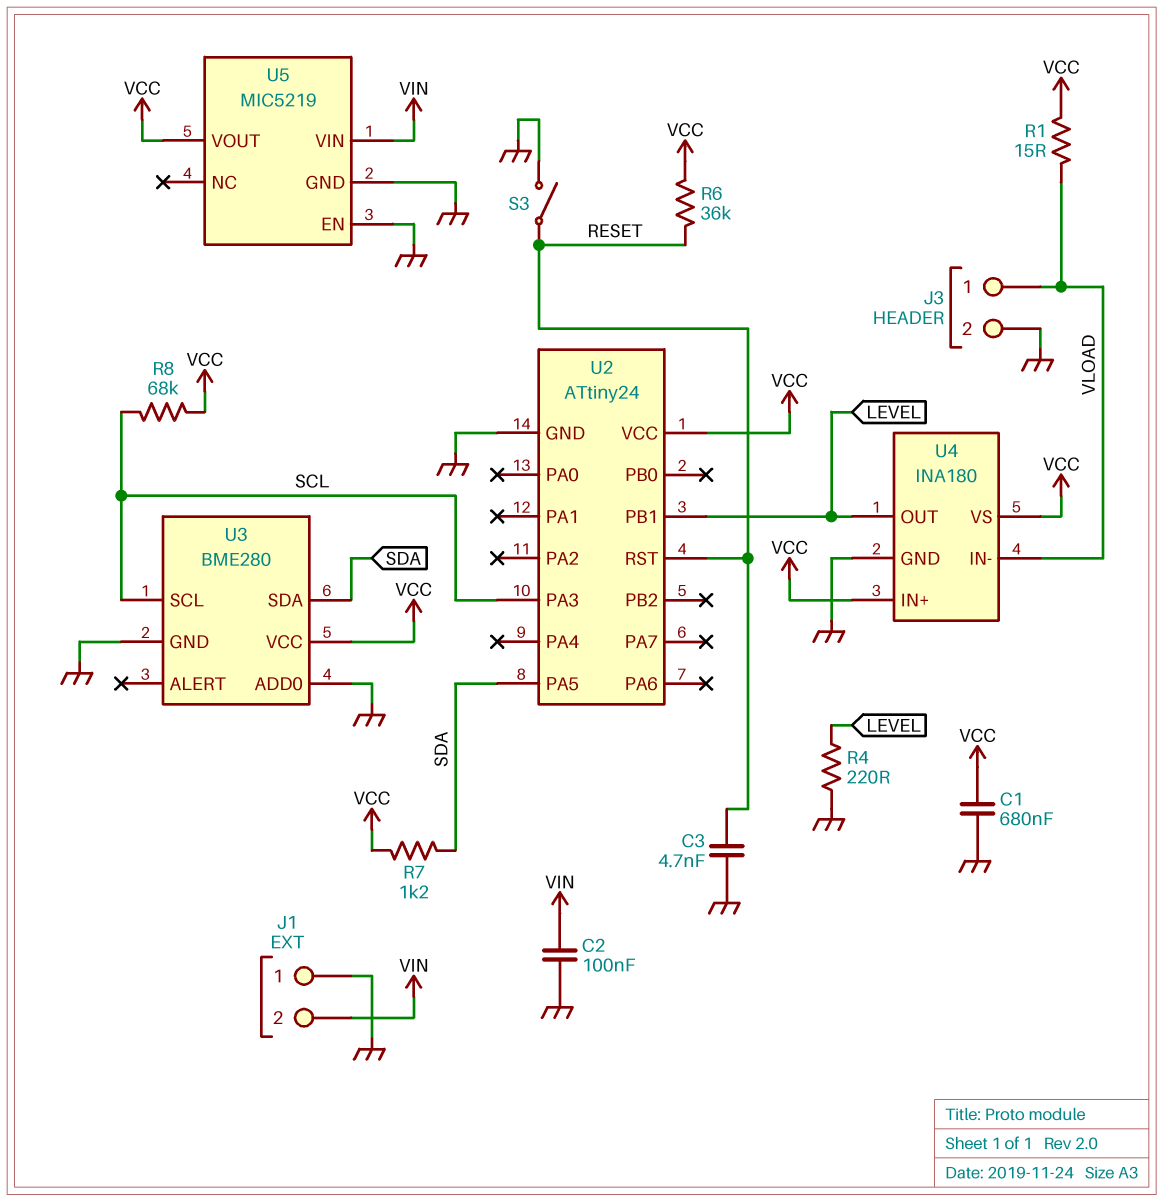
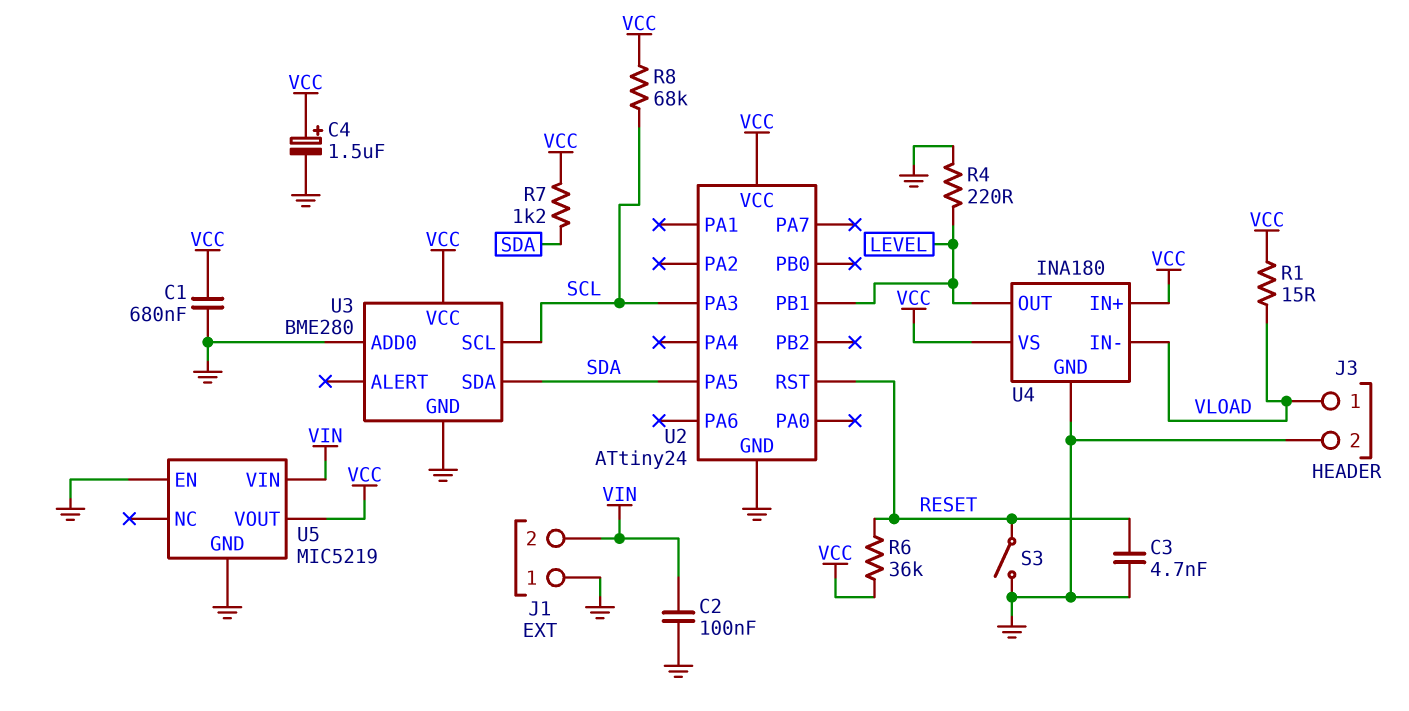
C4: none -> 1.5uF (plus VCC, minus GND)

